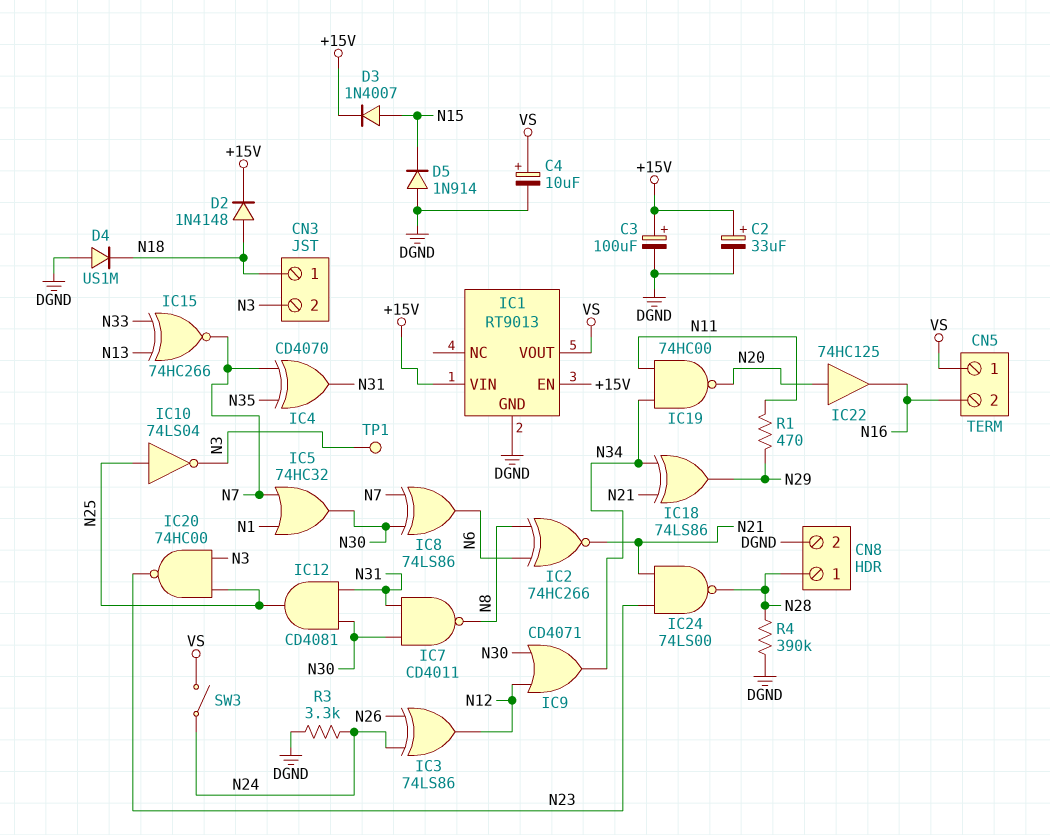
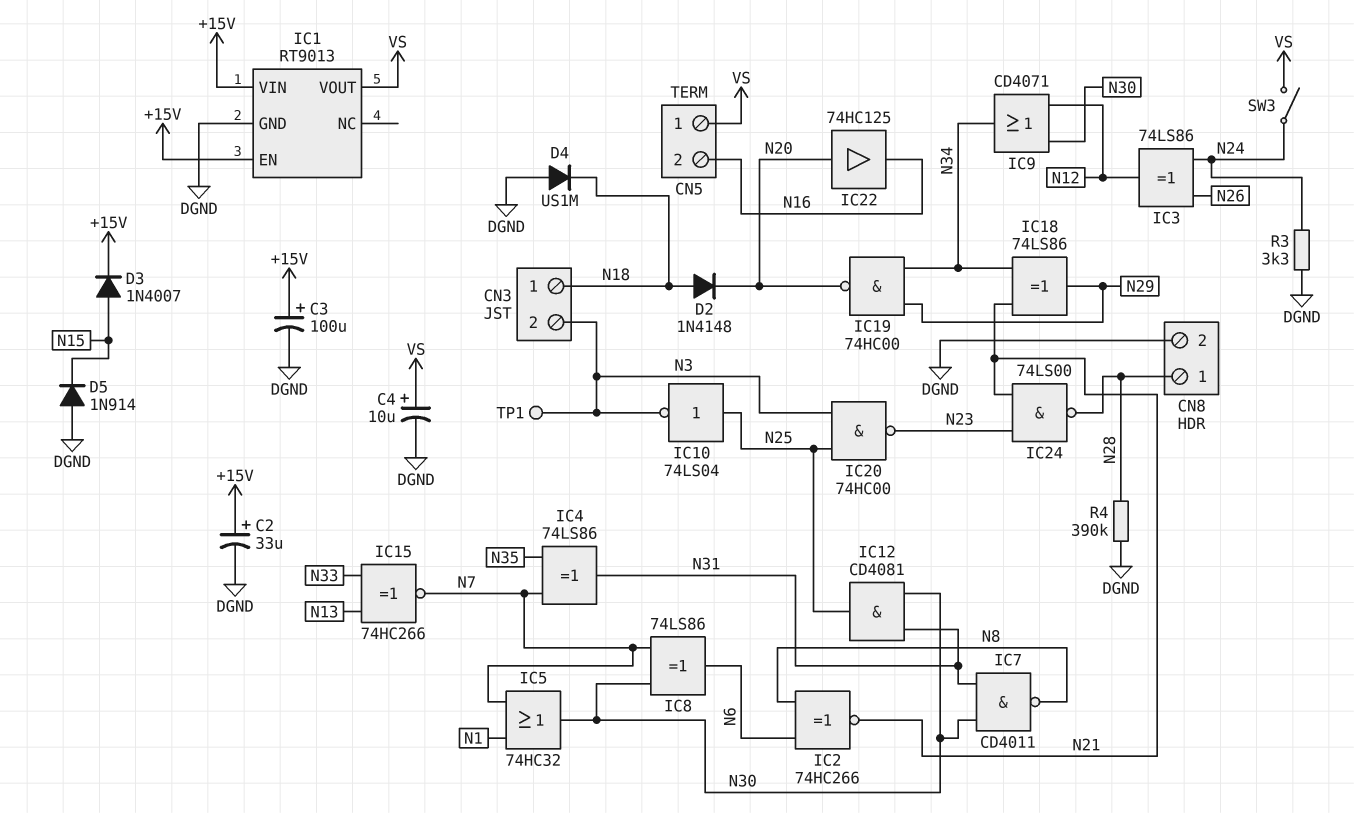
D2: diode 1N4148 (A N18, K +15V) -> diode 1N4148 (A N18, K N20)
IC4: XOR CD4070 (in N7, in N35, out N31) -> XOR 74LS86 (in N7, in N35, out N31)
IC19: NAND 74HC00 (in N11, in N34, out N20) -> NAND 74HC00 (in N29, in N34, out N20)
R1: 470 (N11, N29) -> none

